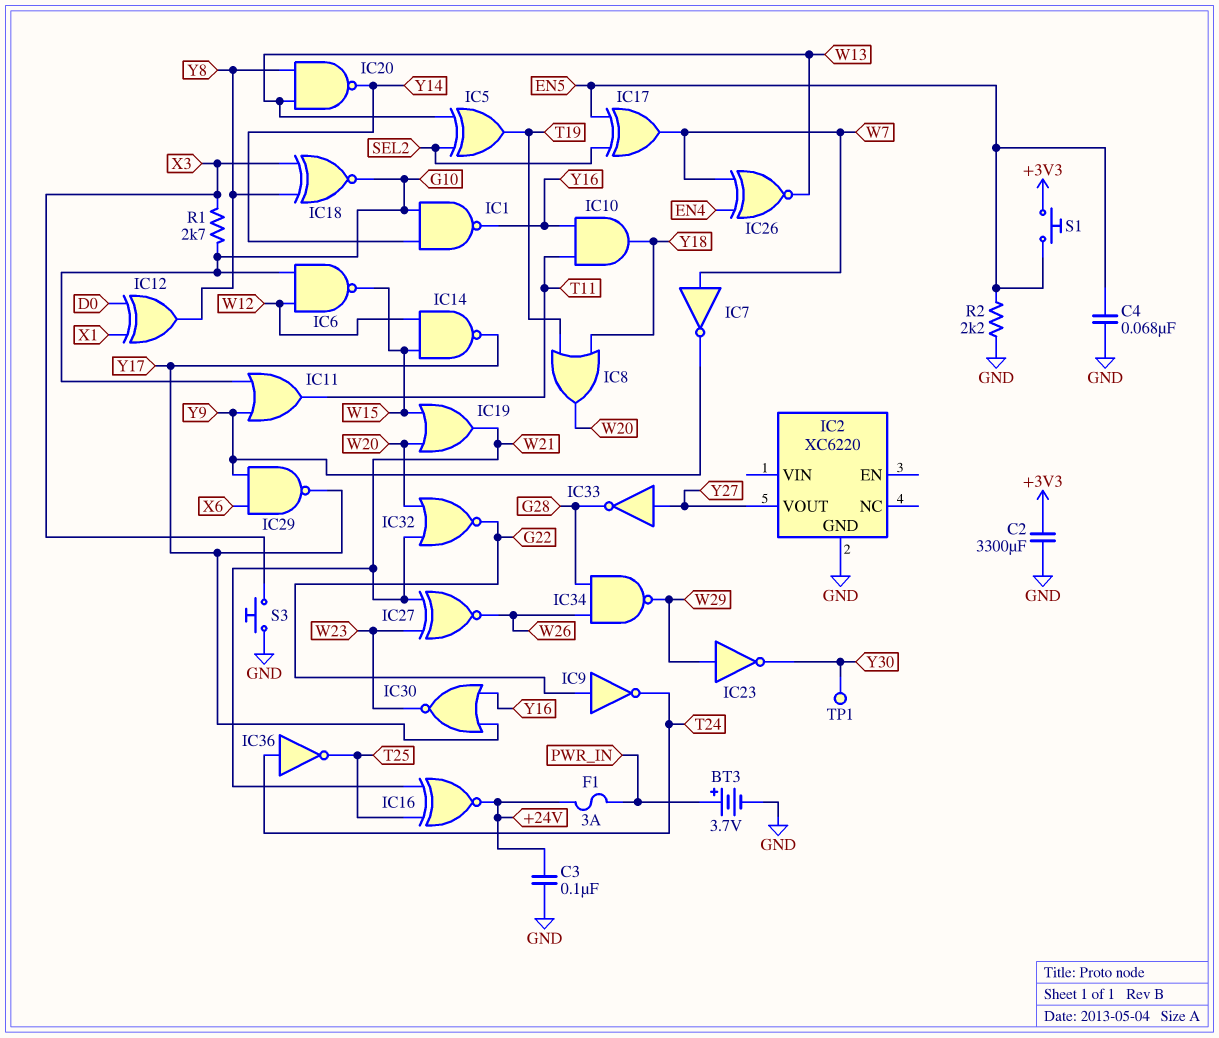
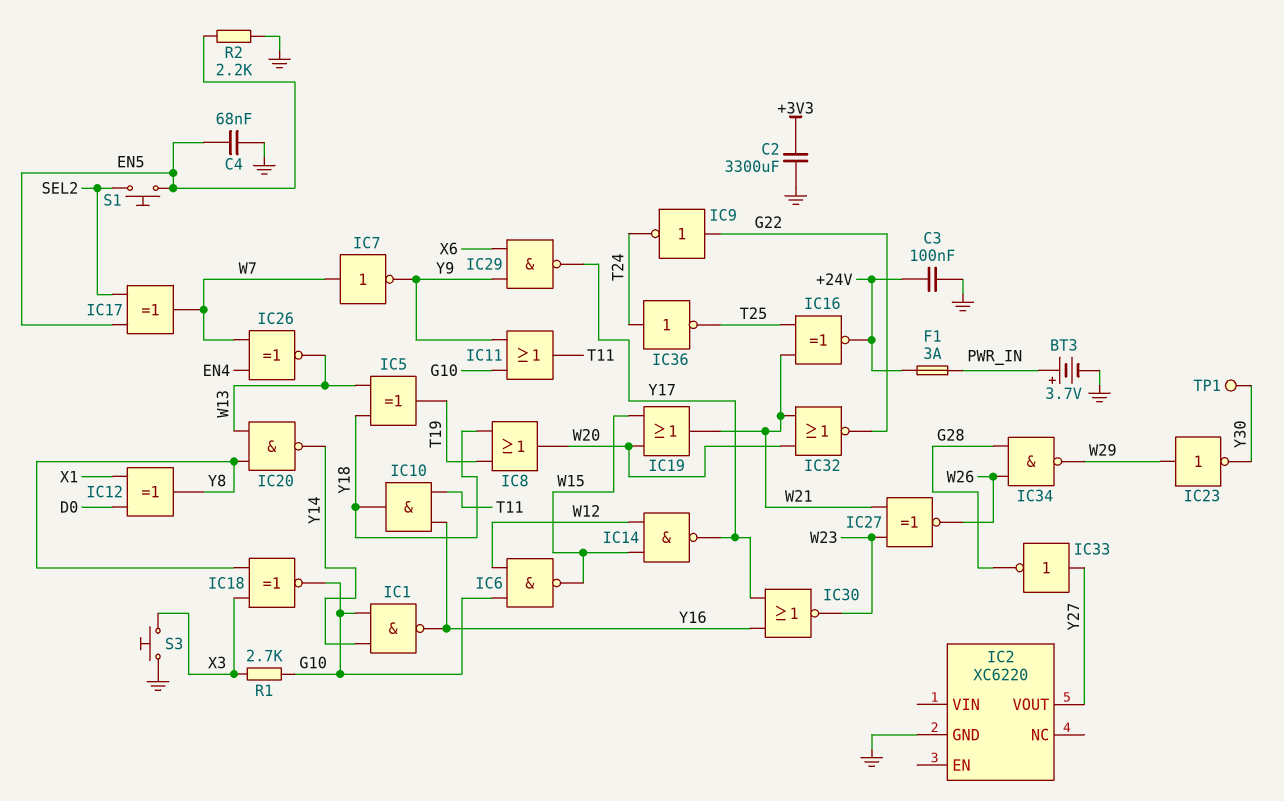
IC5: XOR (in SEL2, in W13, out T19) -> XOR (in W13, in Y18, out T19)
S1: button (+3V3, EN5) -> button (EN5, SEL2)

